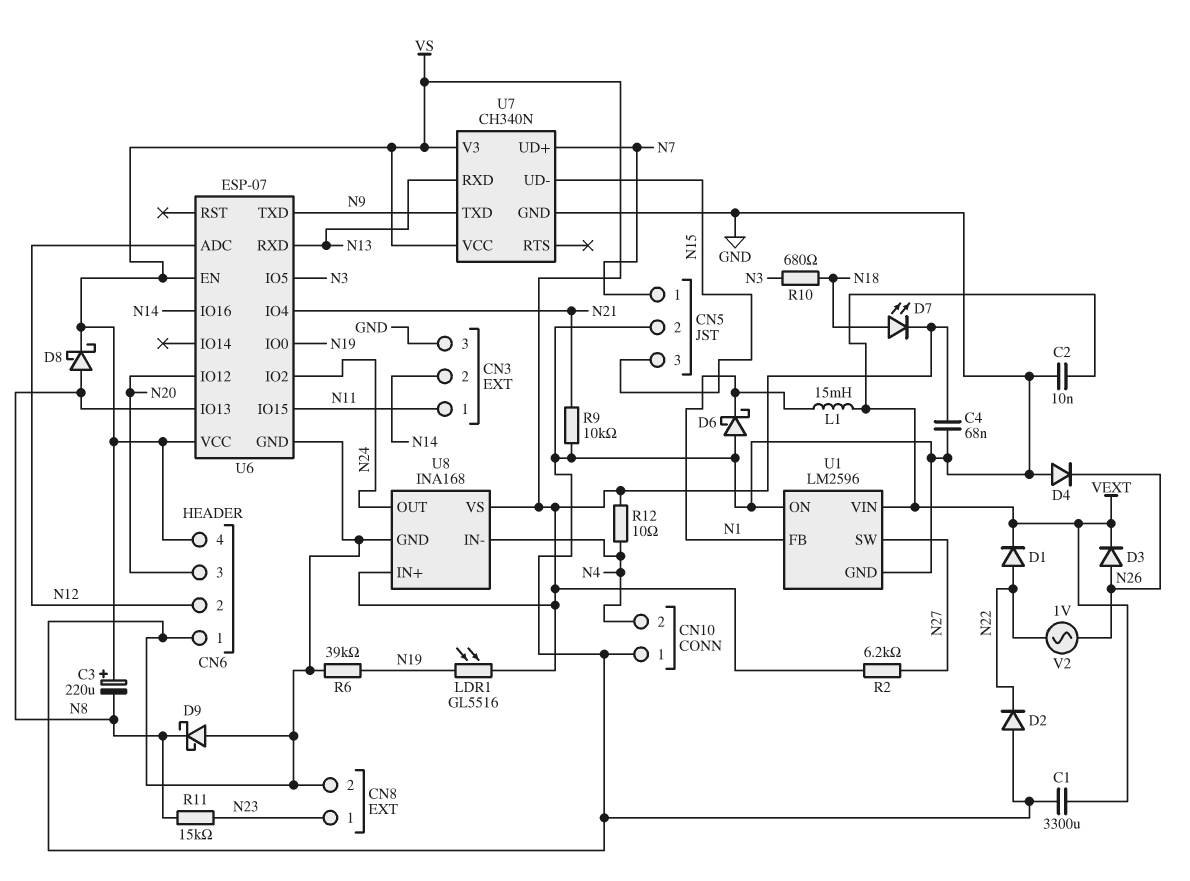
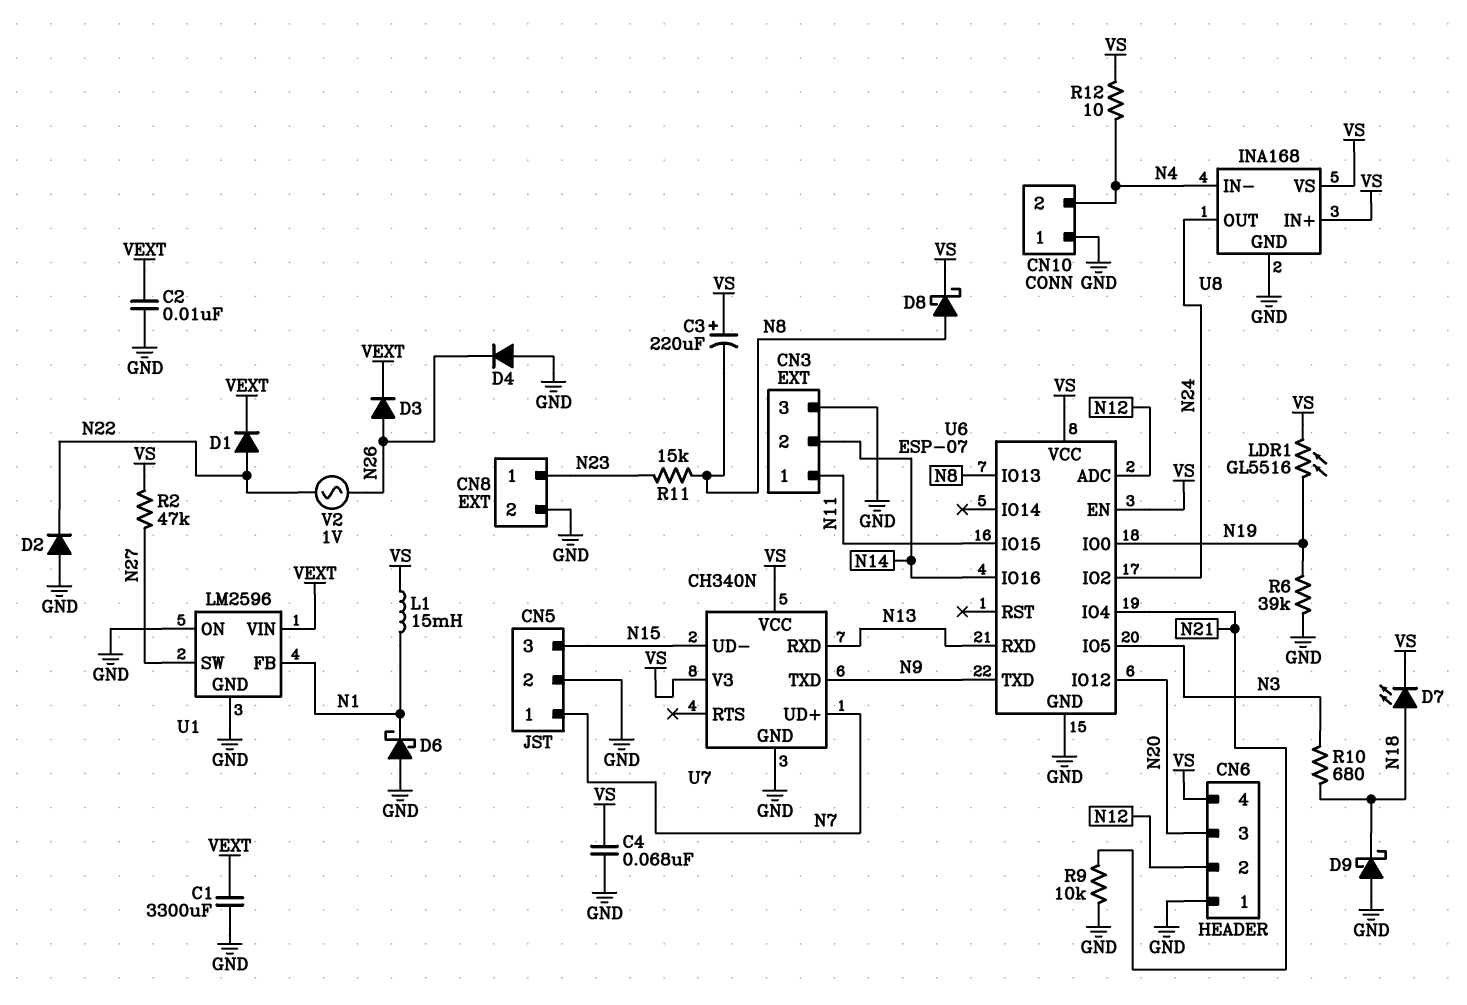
D9: schottky (A GND, K N8) -> schottky (A GND, K N18)
L1: 15mH (N1, VEXT) -> 15mH (N1, VS)
R2: 6.2k (N27, VS) -> 47k (N27, VS)

